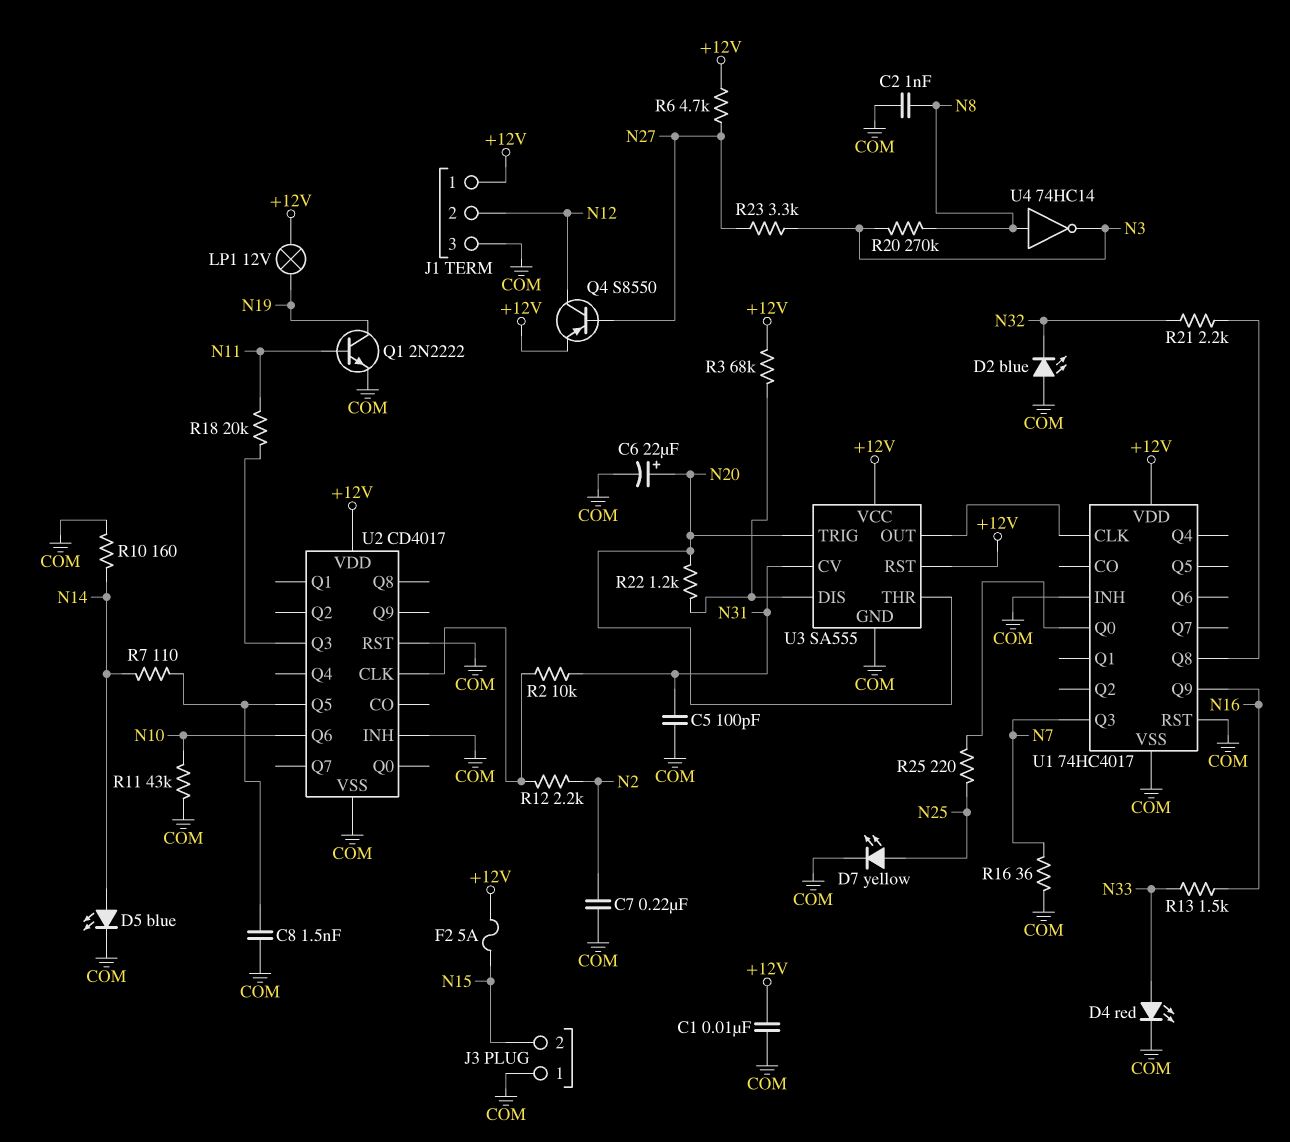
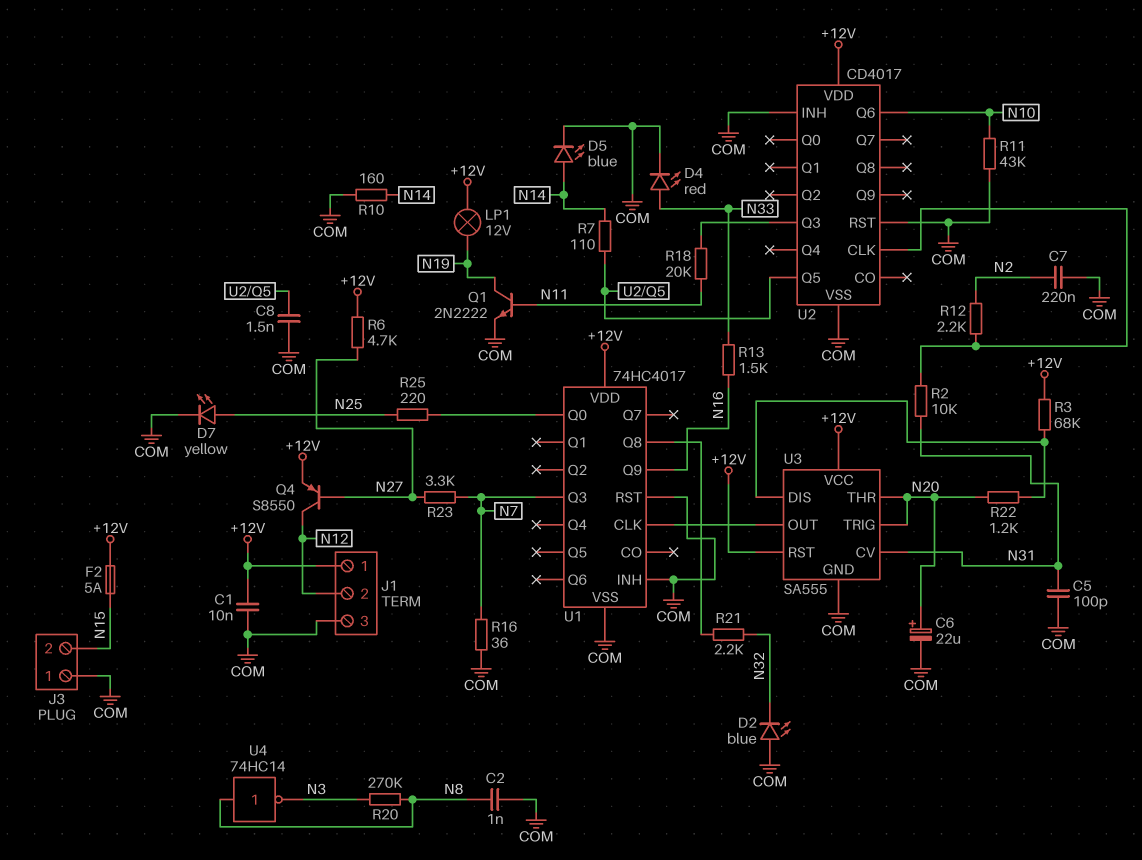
R23: 3.3k (N3, N27) -> 3.3k (N7, N27)

